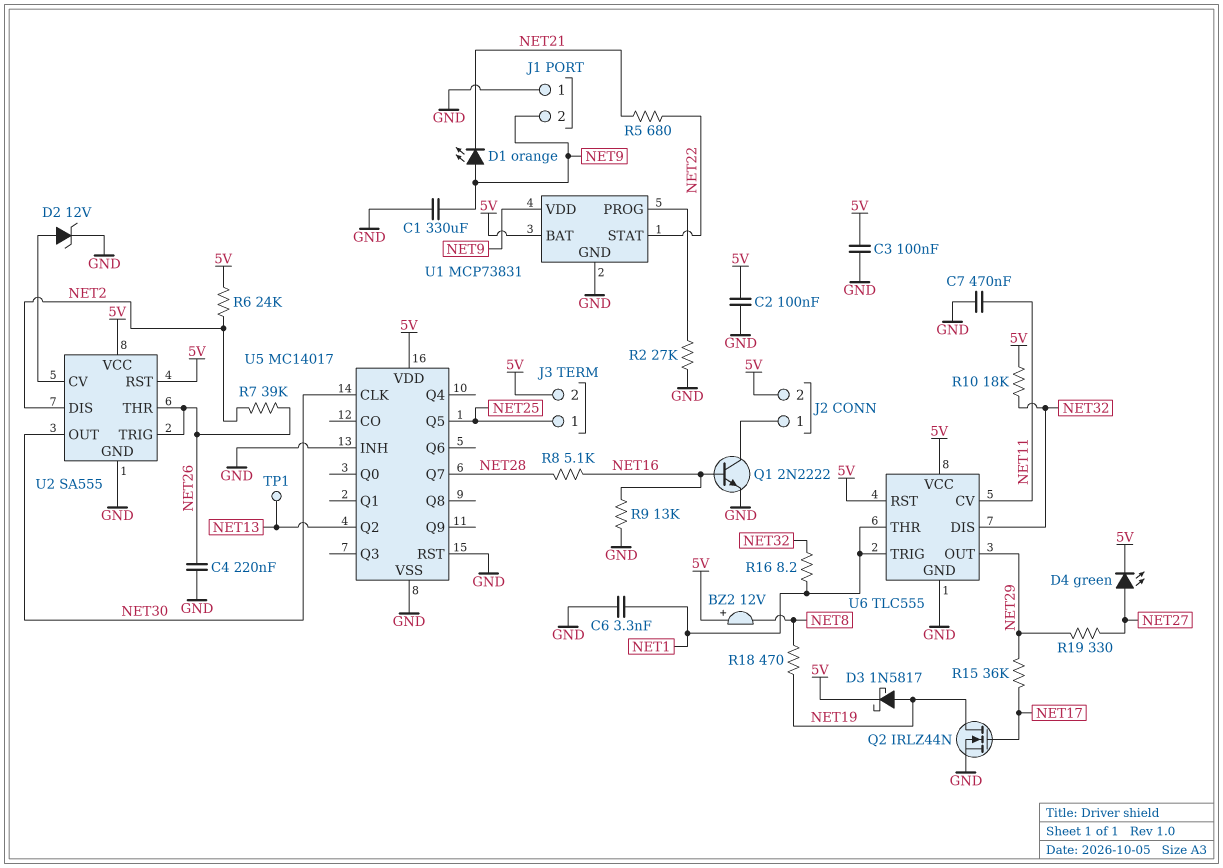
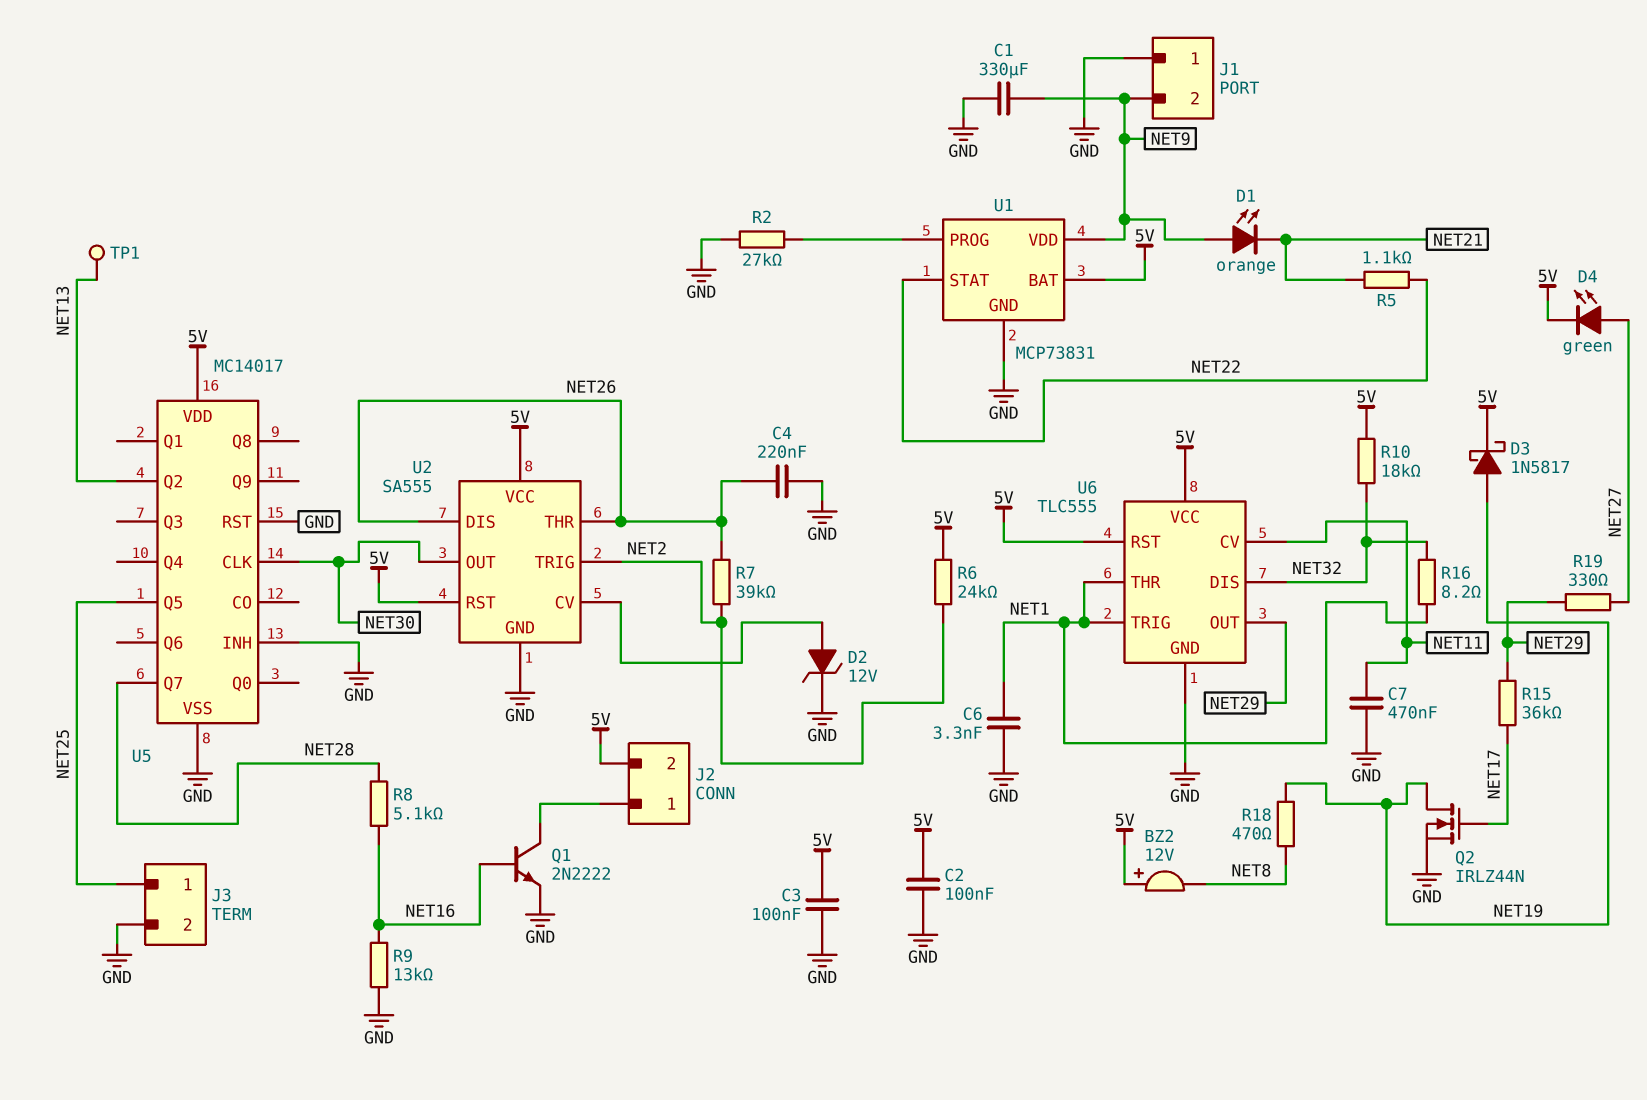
J3 pin 2: 5V -> GND
R5: 680 (NET21, NET22) -> 1.1k (NET21, NET22)
U2 pin DIS: NET2 -> NET26
U2 pin TRIG: NET26 -> NET2

